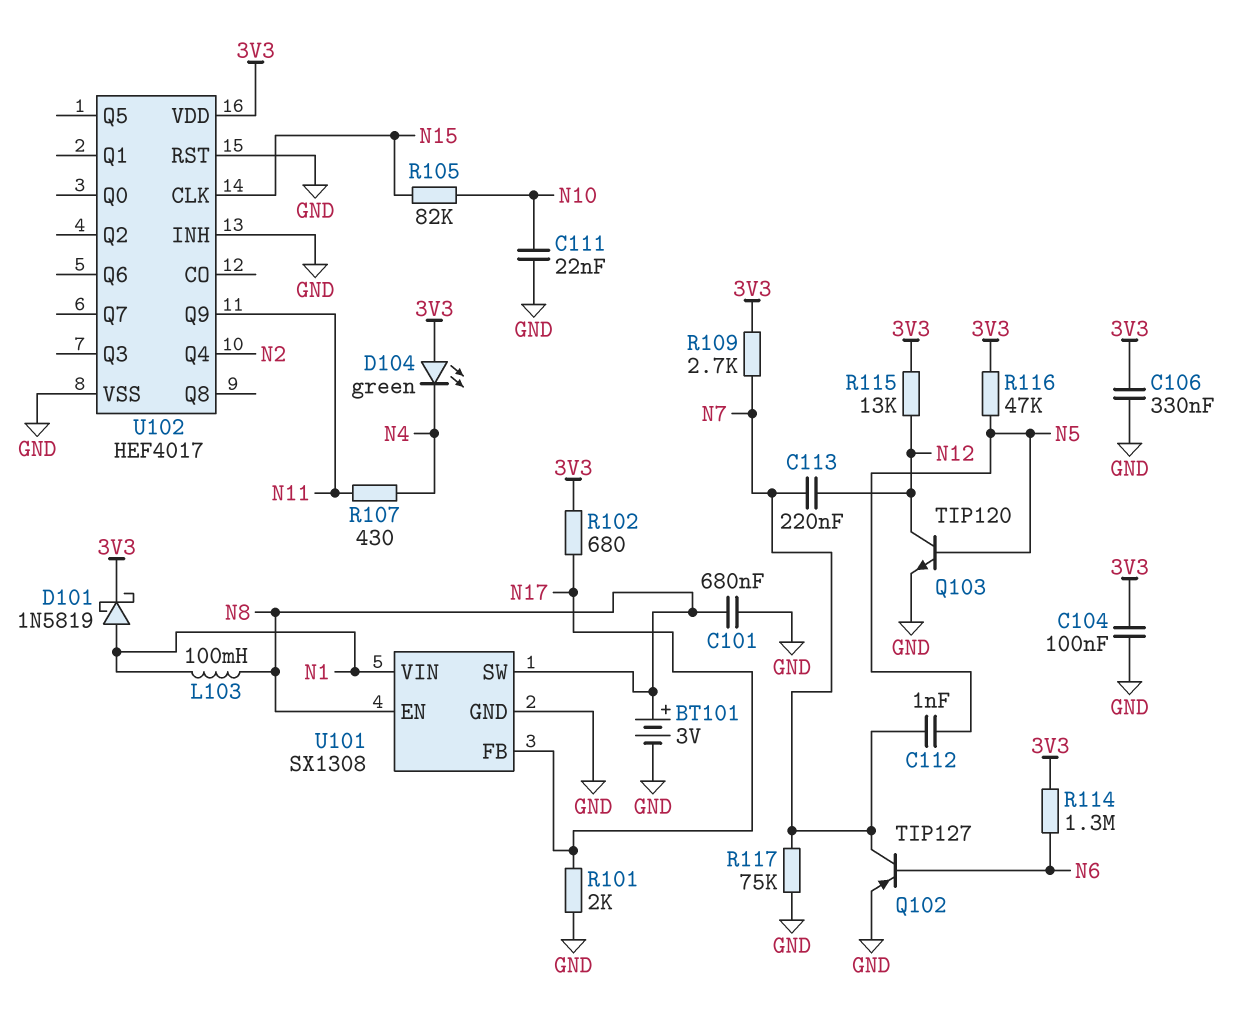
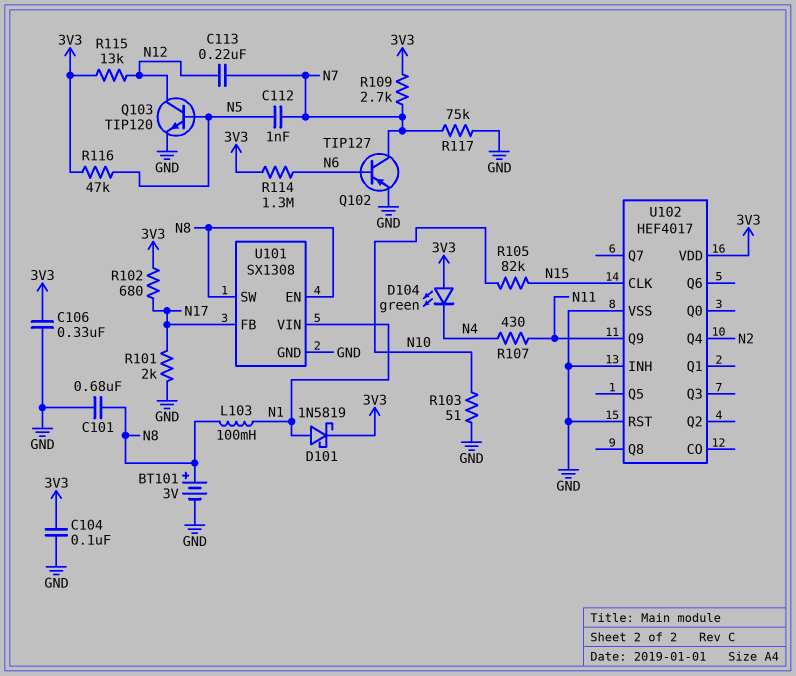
C111: 22nF (GND, N10) -> none
R103: none -> 51 (GND, N10)

